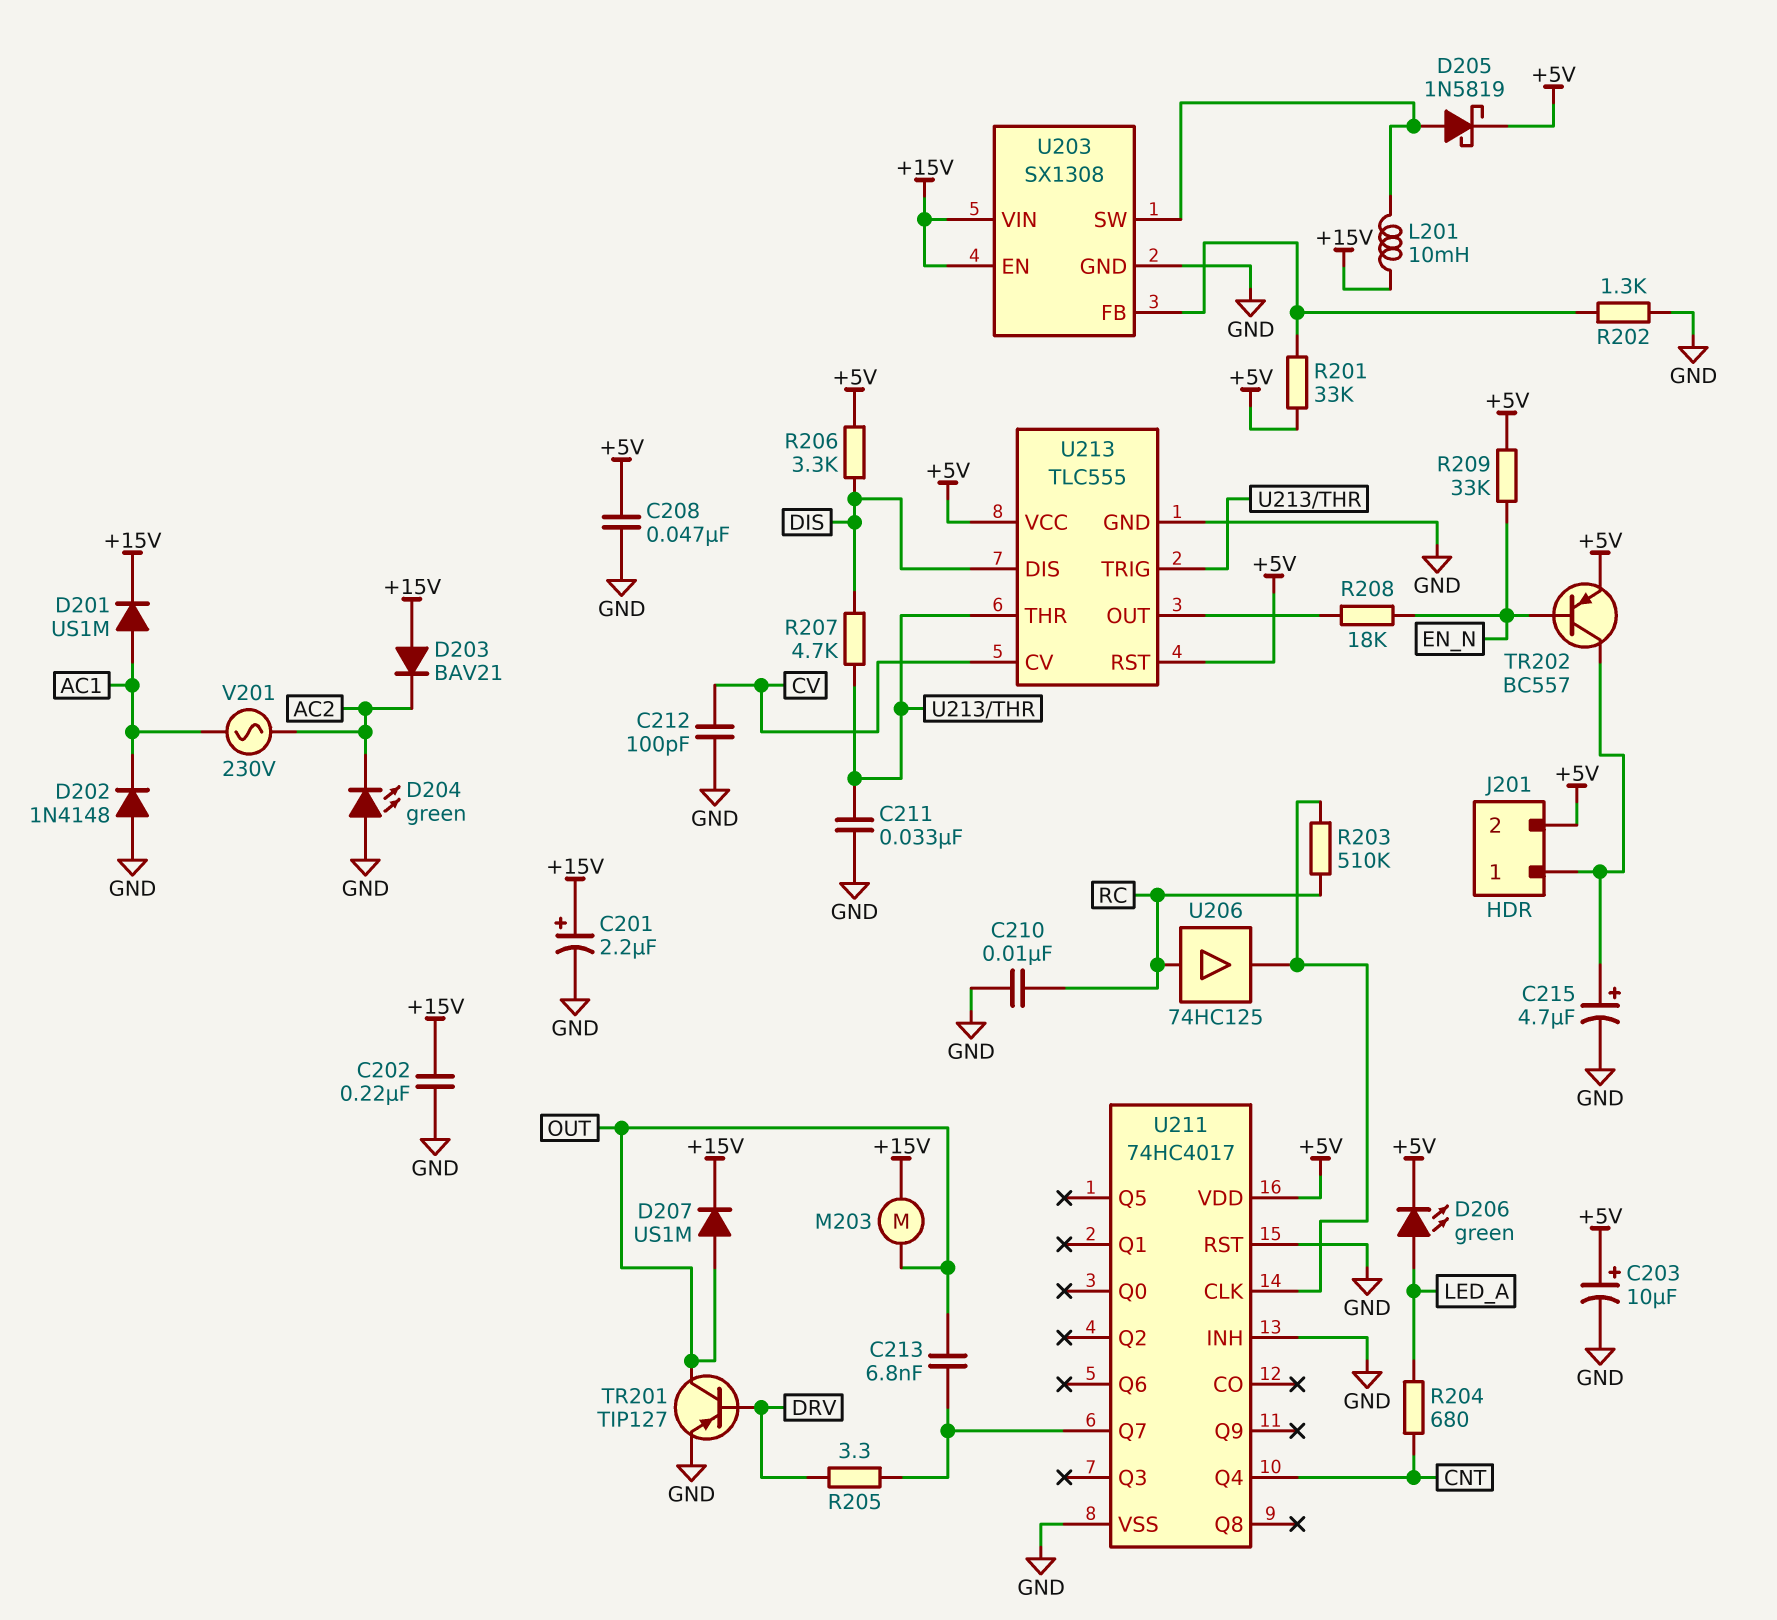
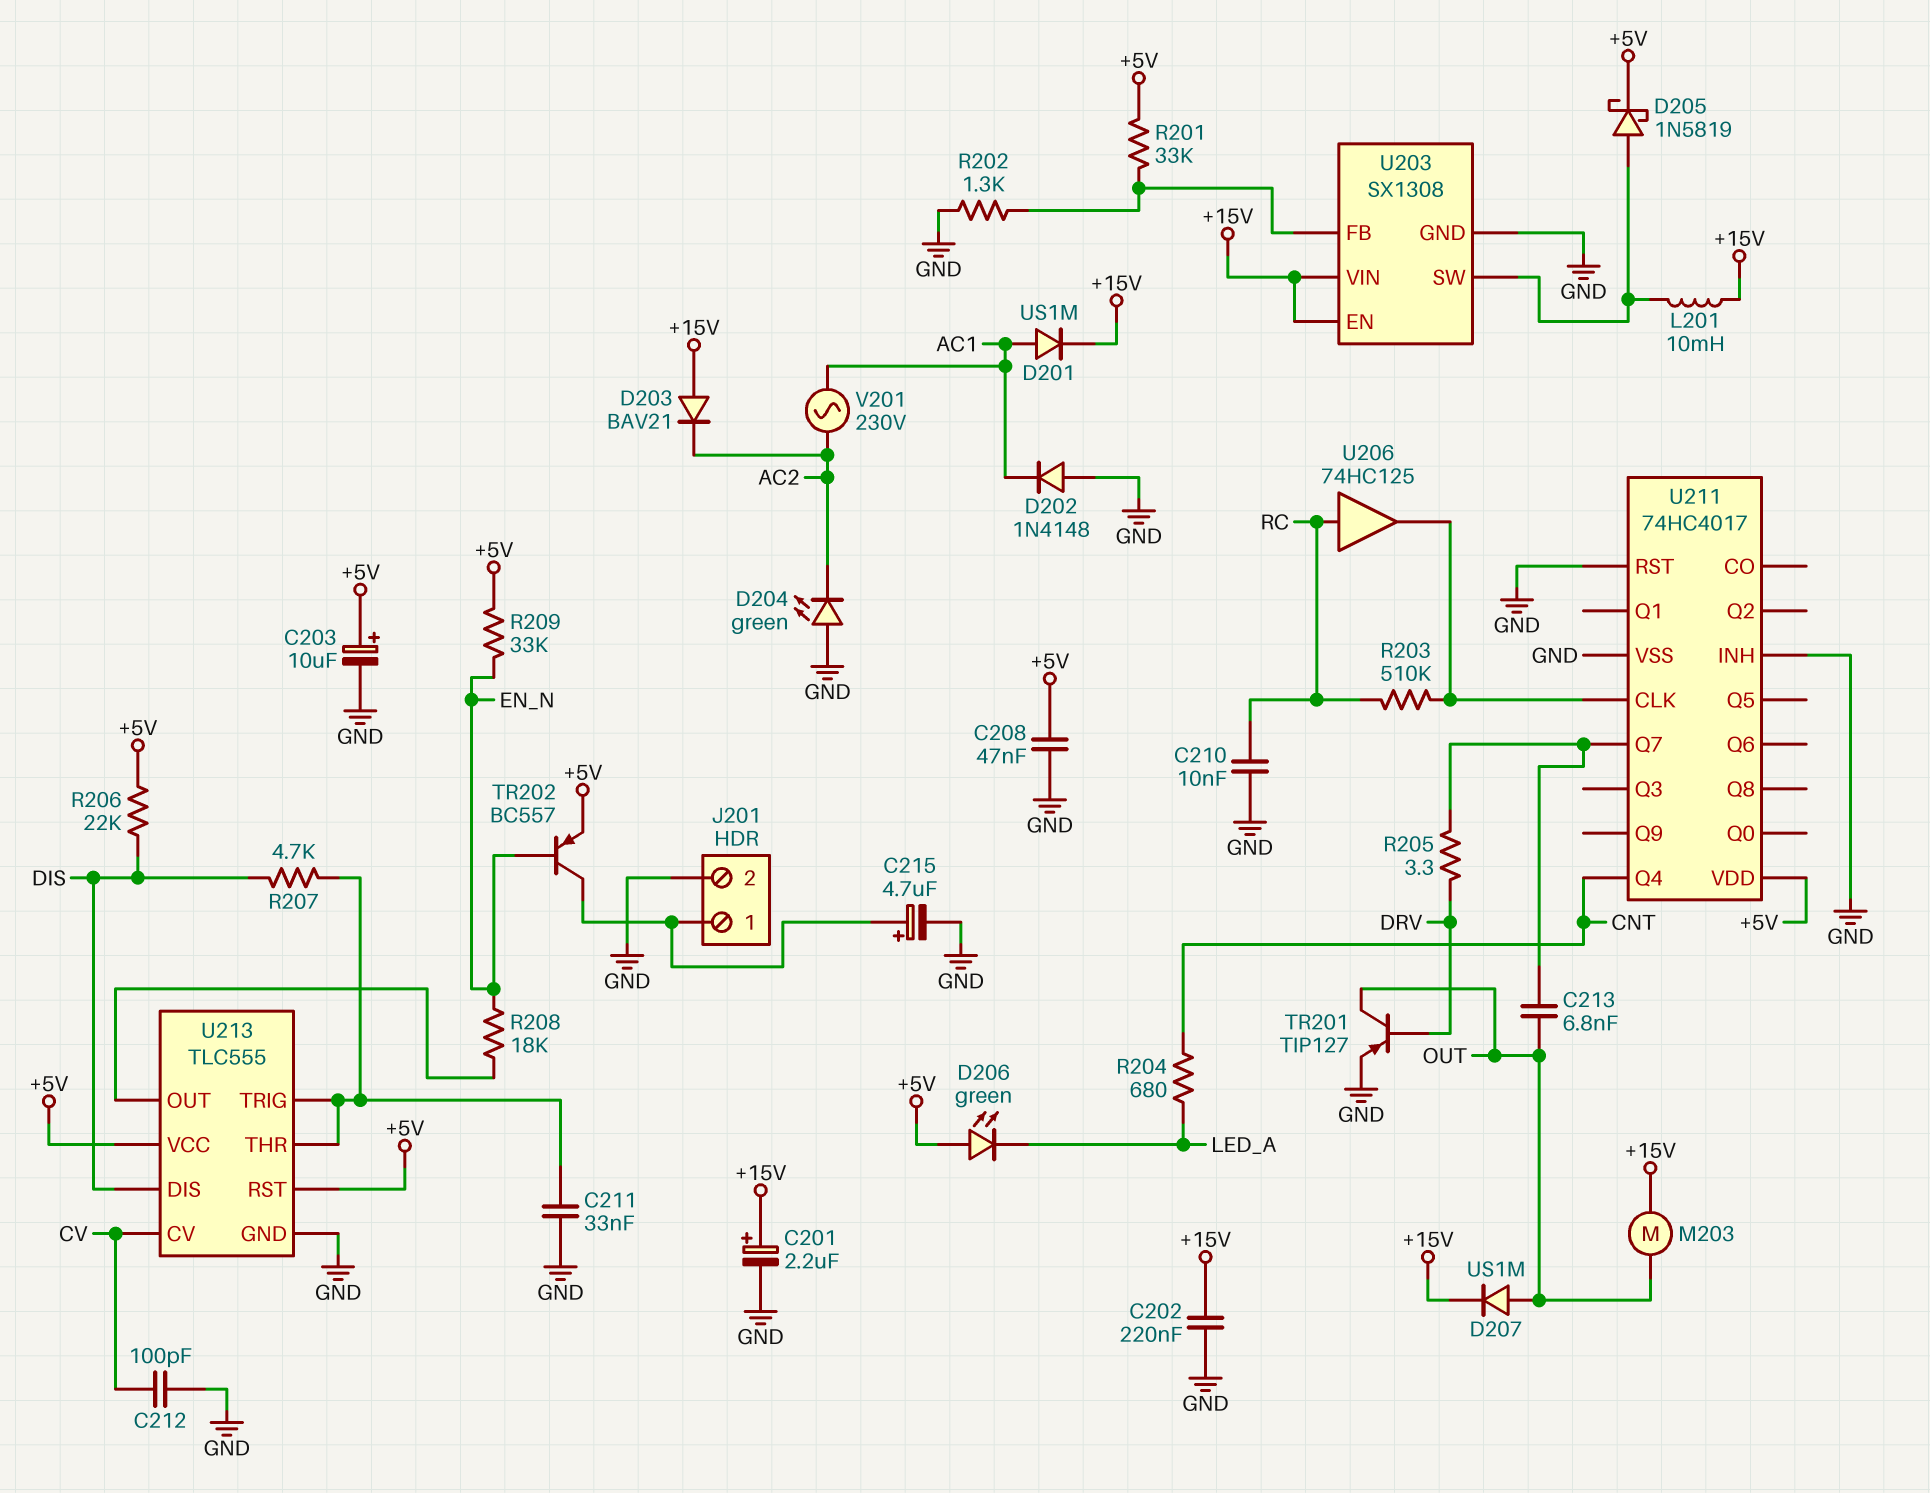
D206: LED green (A LED_A, K +5V) -> LED green (A +5V, K LED_A)
J201 pin 2: +5V -> GND
R206: 3.3k (+5V, DIS) -> 22k (+5V, DIS)

